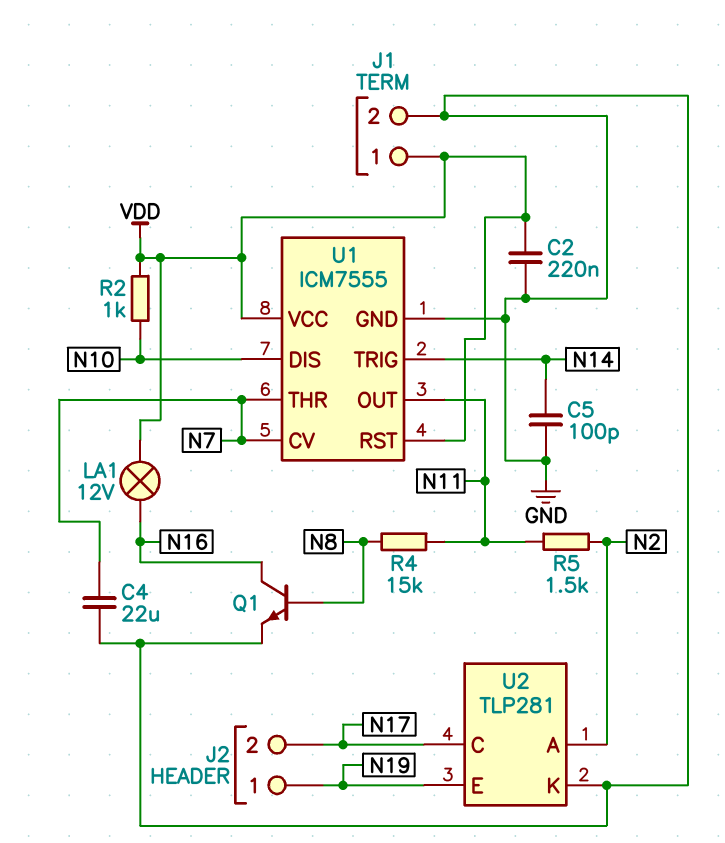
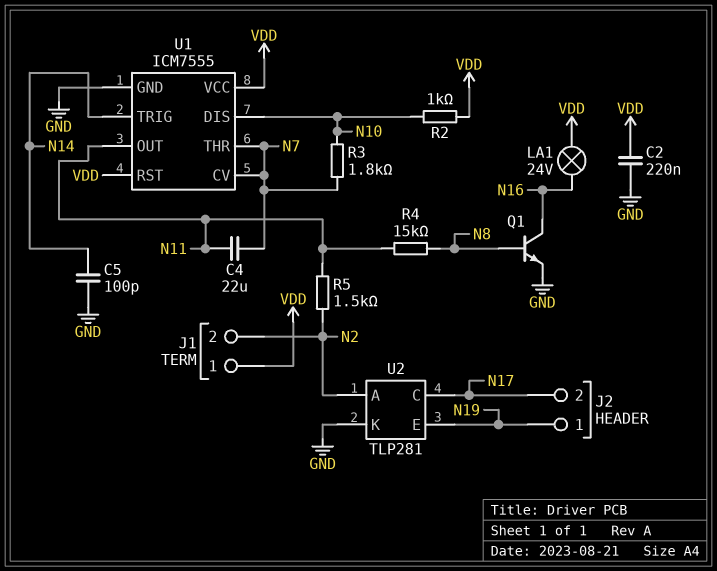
C4: 22uF (GND, N7) -> 22uF (N7, N11)
J1 pin 2: GND -> N2
LA1: lamp 12V (N16, VDD) -> lamp 24V (N16, VDD)
R3: none -> 1.8k (N7, N10)

